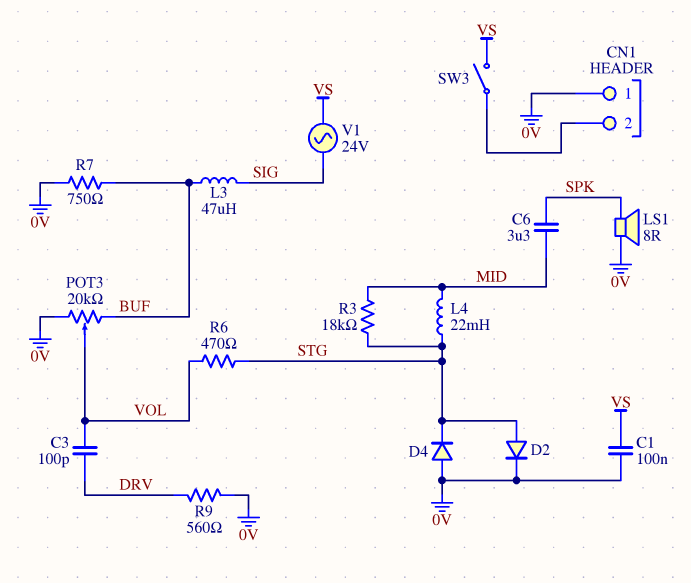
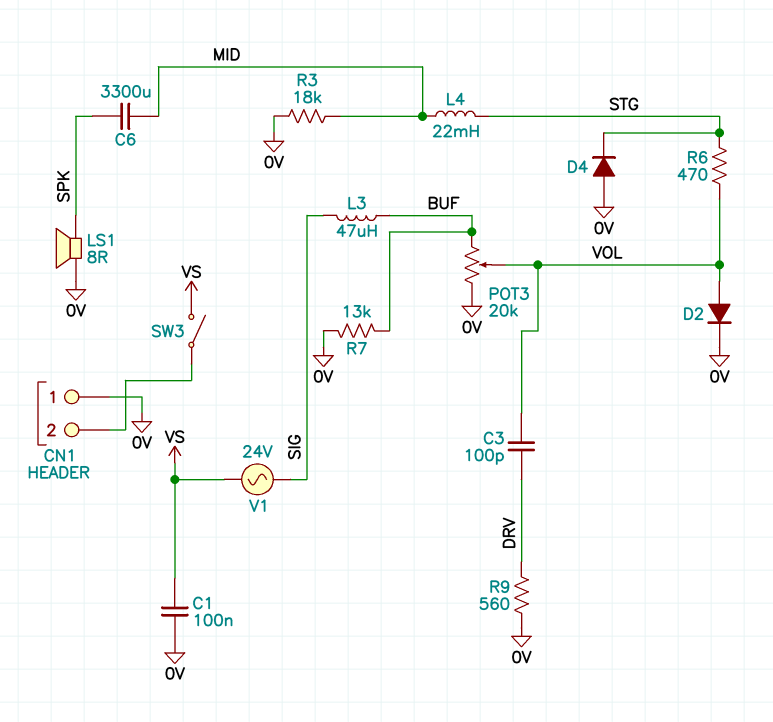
C6: 3.3uF (MID, SPK) -> 3300uF (MID, SPK)
D2: diode (A STG, K 0V) -> diode (A VOL, K 0V)
R3: 18k (MID, STG) -> 18k (0V, MID)
R7: 750 (0V, BUF) -> 13k (0V, BUF)

